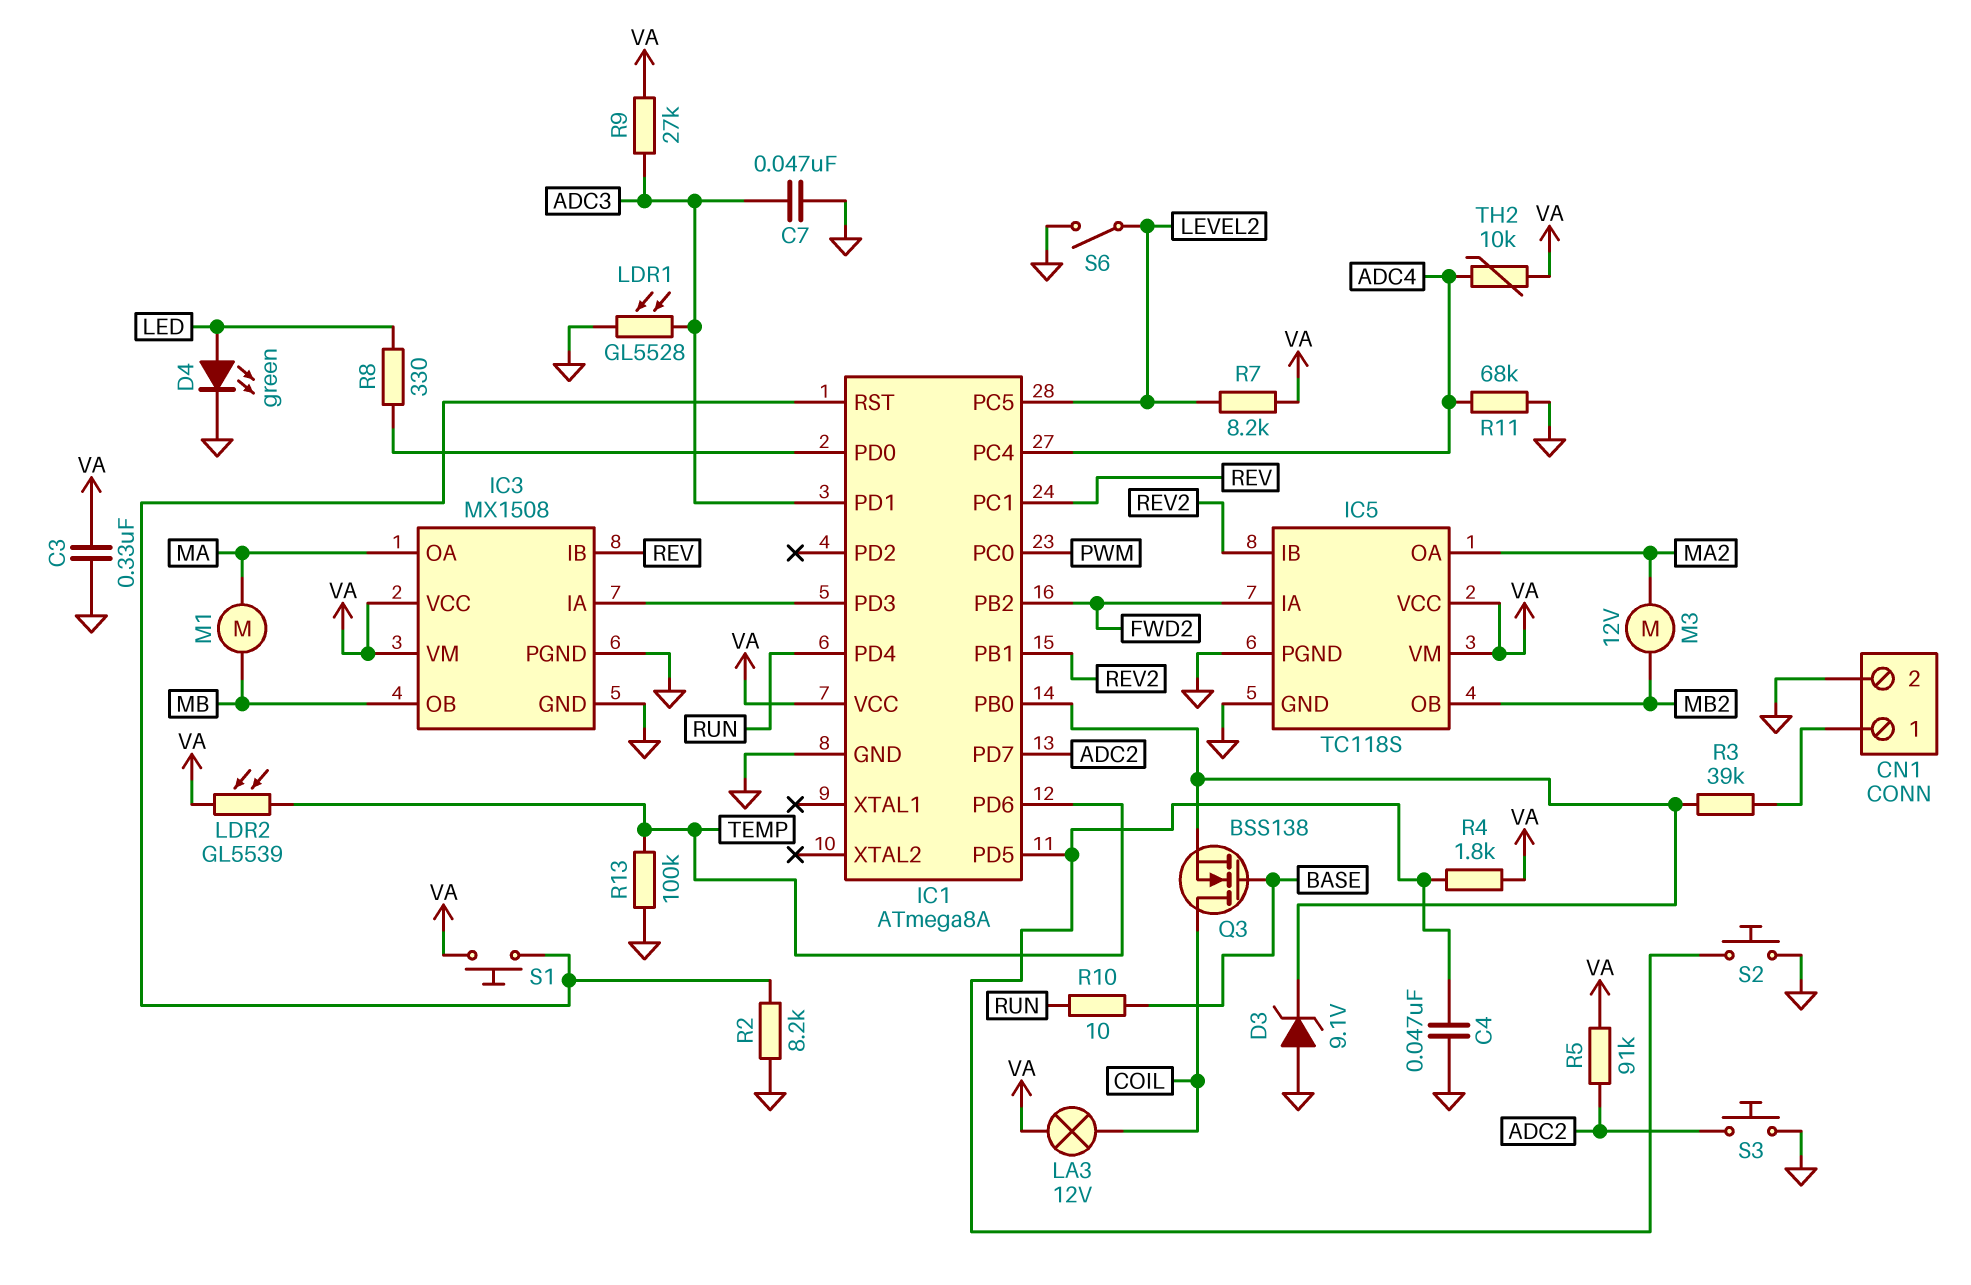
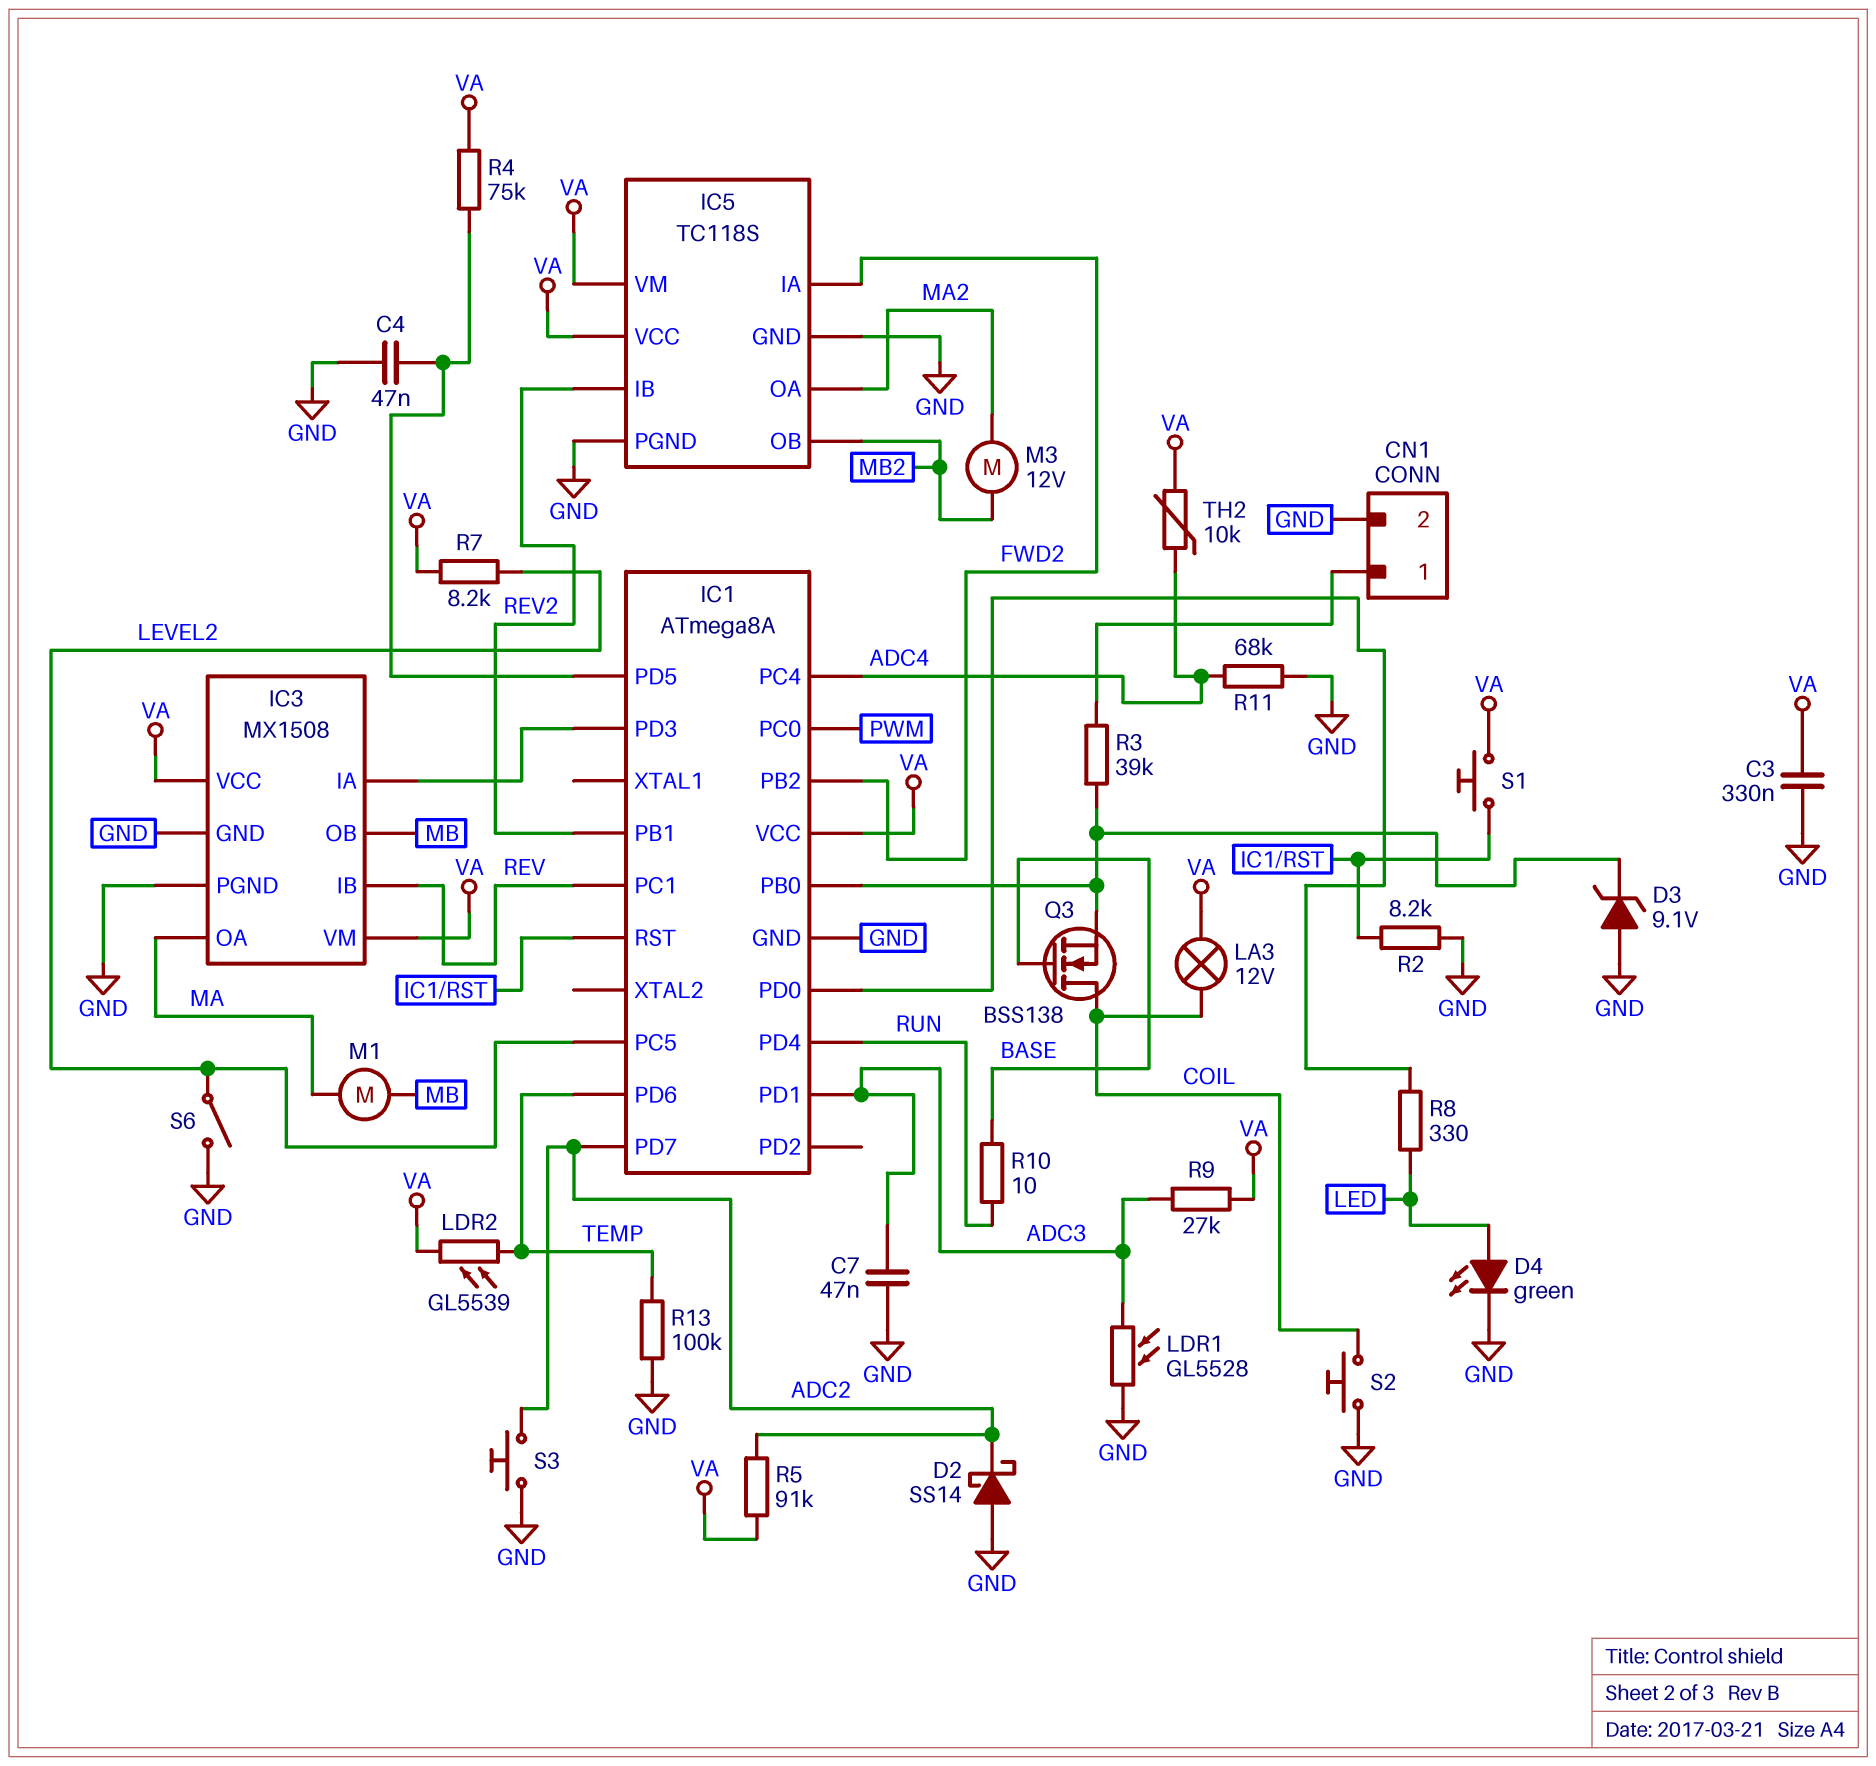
D2: none -> schottky SS14 (A GND, K ADC2)
R4: 1.8k (IC1/PD5, VA) -> 75k (IC1/PD5, VA)
S2: button (GND, IC1/PD5) -> button (COIL, GND)

